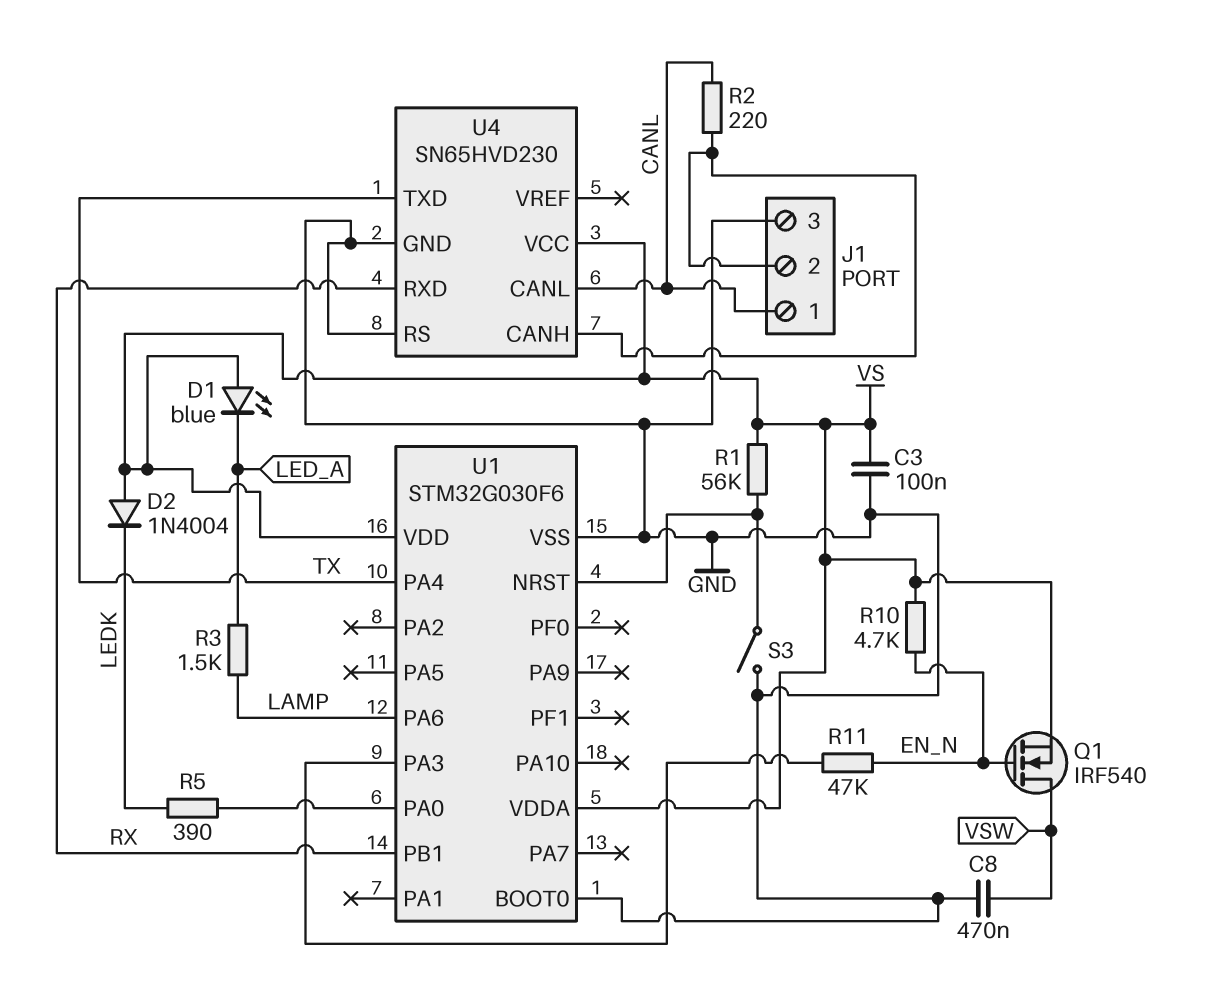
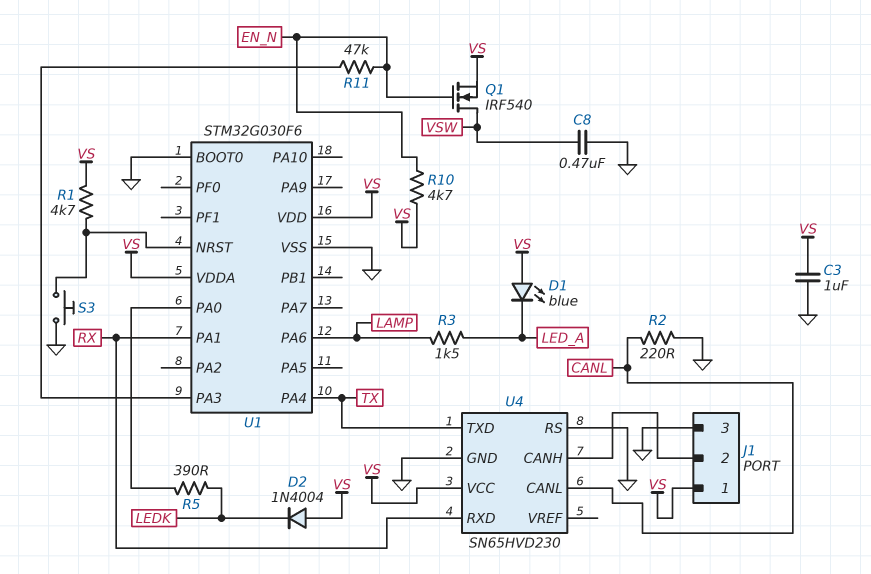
C3: 100nF (GND, VS) -> 1uF (GND, VS)
J1 pin 1: CANL -> VS
R1: 56k (U1/NRST, VS) -> 4.7k (U1/NRST, VS)
R2: 220 (CANL, J1/2) -> 220 (CANL, GND)
S3: switch (GND, U1/NRST) -> button (GND, U1/NRST)
U1 pin PA1: none -> RX
U1 pin PB1: RX -> none

